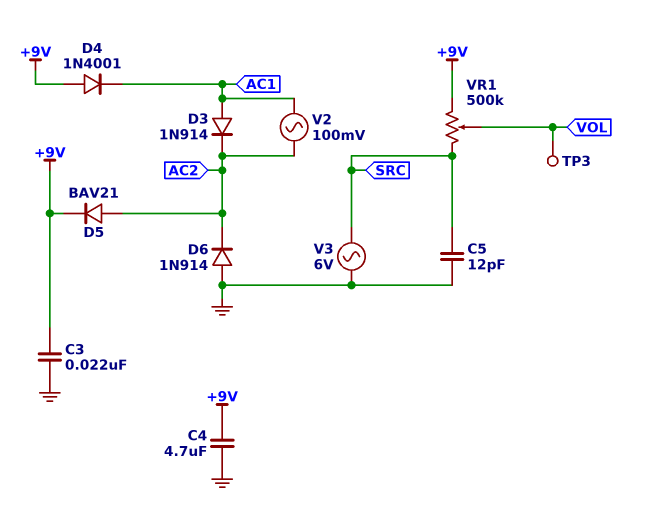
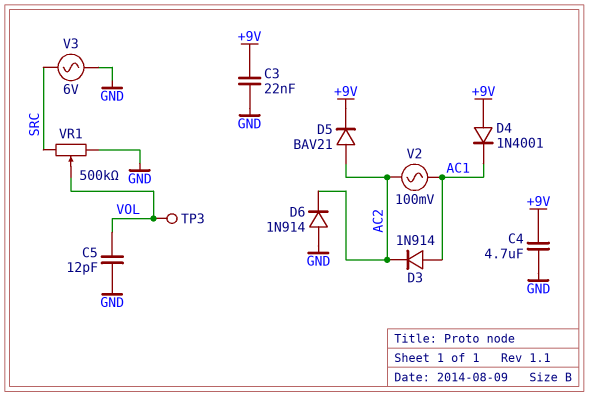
C5: 12pF (GND, SRC) -> 12pF (GND, VOL)
VR1: 500k (+9V, SRC, wiper VOL) -> 500k (GND, SRC, wiper VOL)

